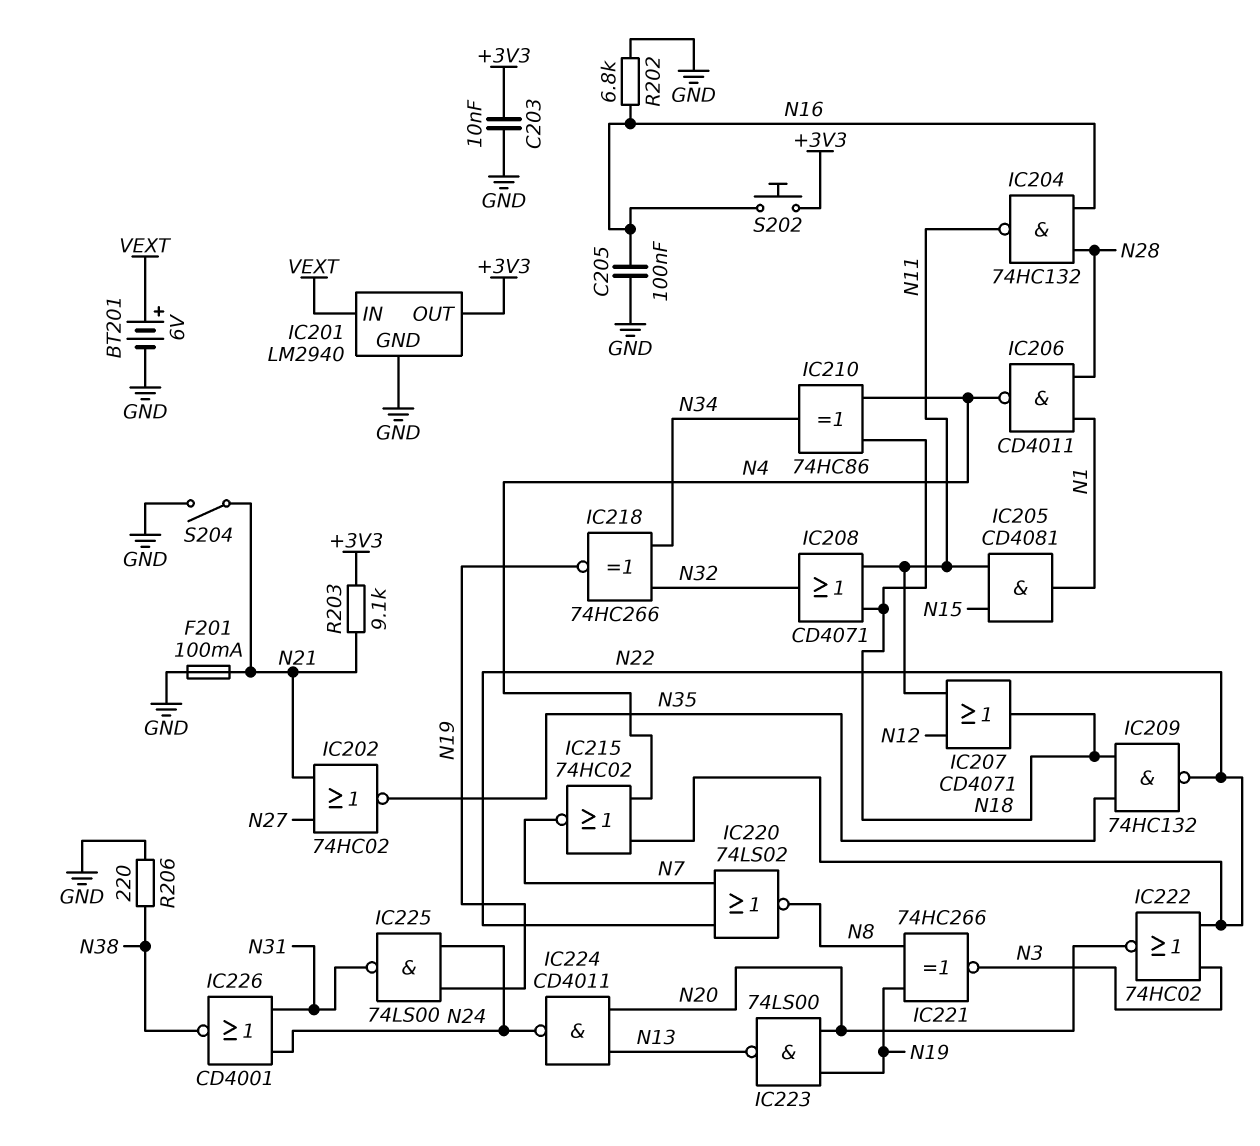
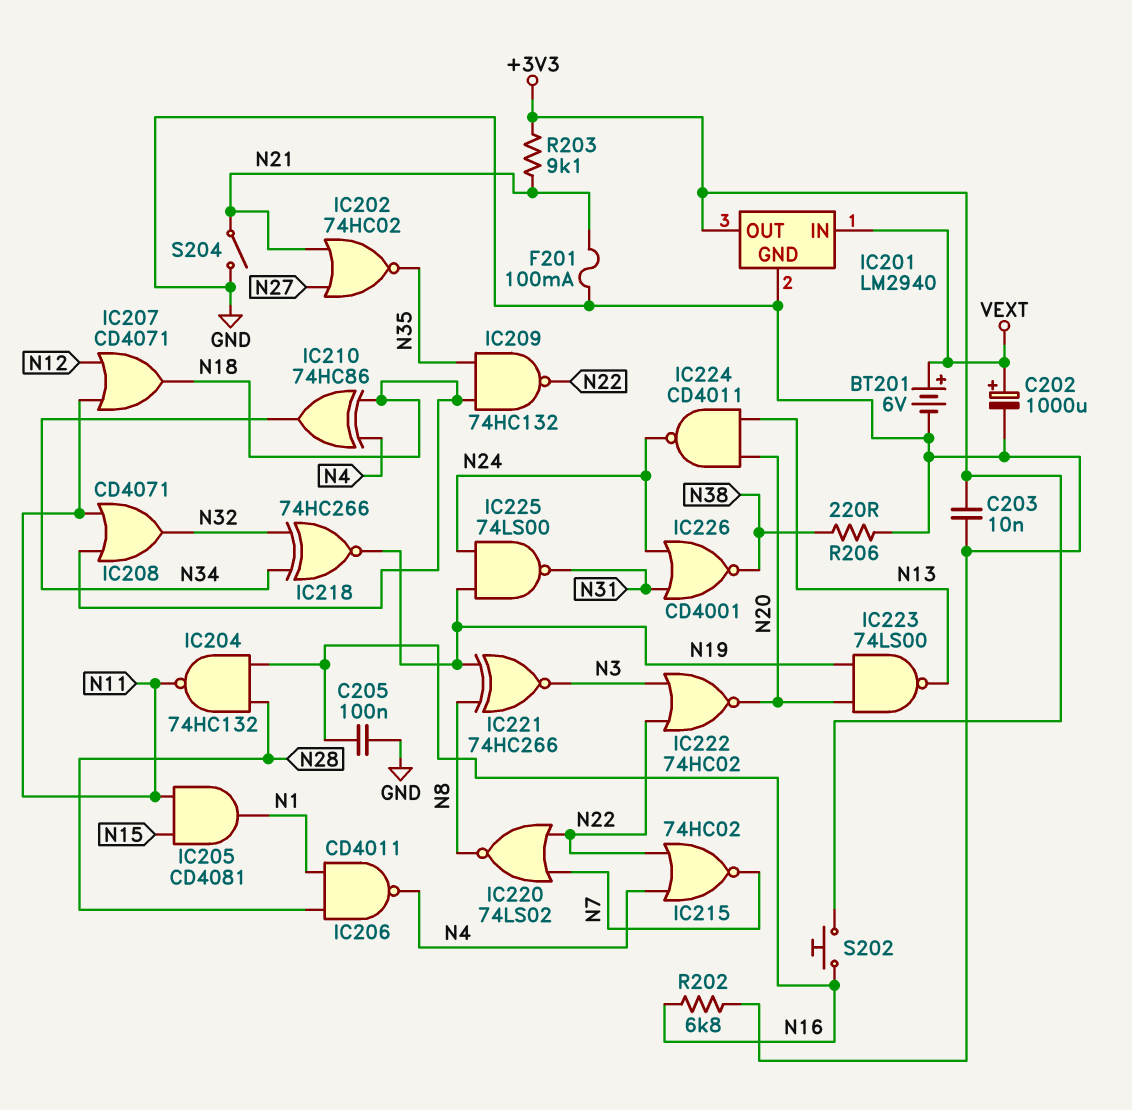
C202: none -> 1000uF (plus VEXT, minus GND)

